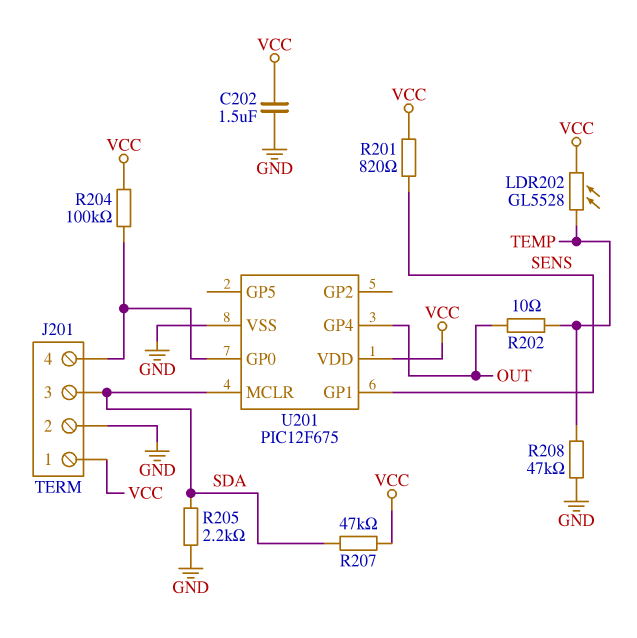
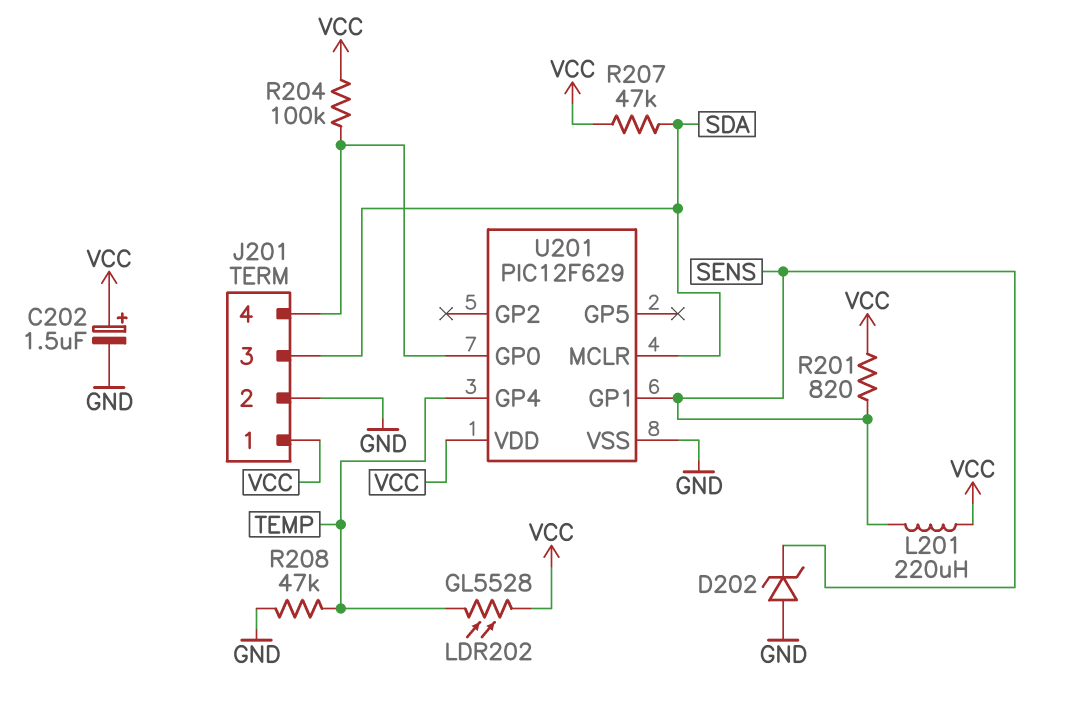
C202: 1.5uF (GND, VCC) -> 1.5uF (plus VCC, minus GND)
D202: none -> zener (A GND, K SENS)
L201: none -> 220uH (SENS, VCC)
R202: 10 (OUT, TEMP) -> none
R205: 2.2k (GND, SDA) -> none
U201: PIC12F675 -> PIC12F629
U201 pin GP4: OUT -> TEMP

